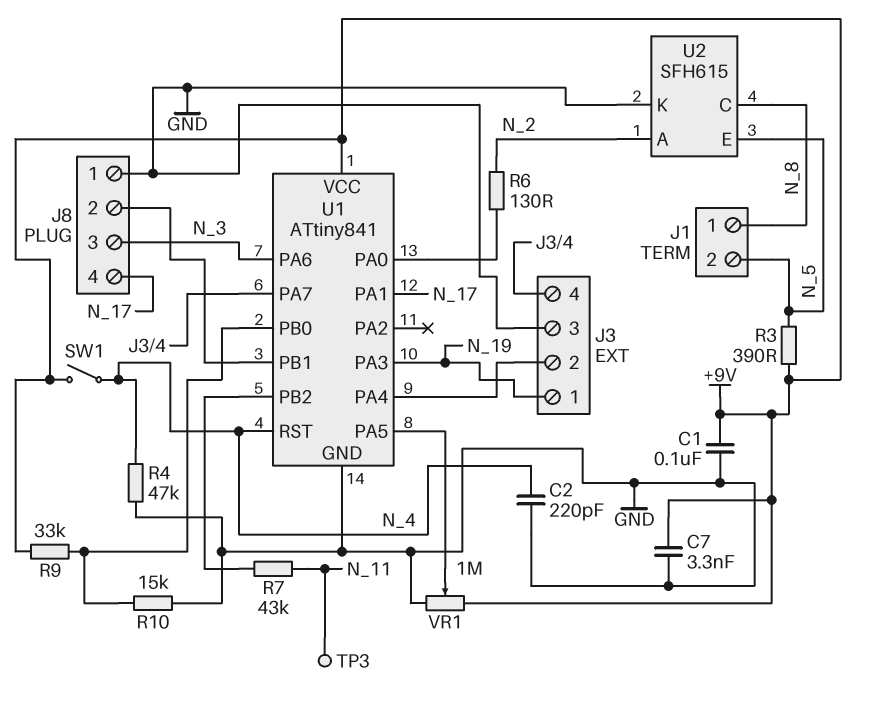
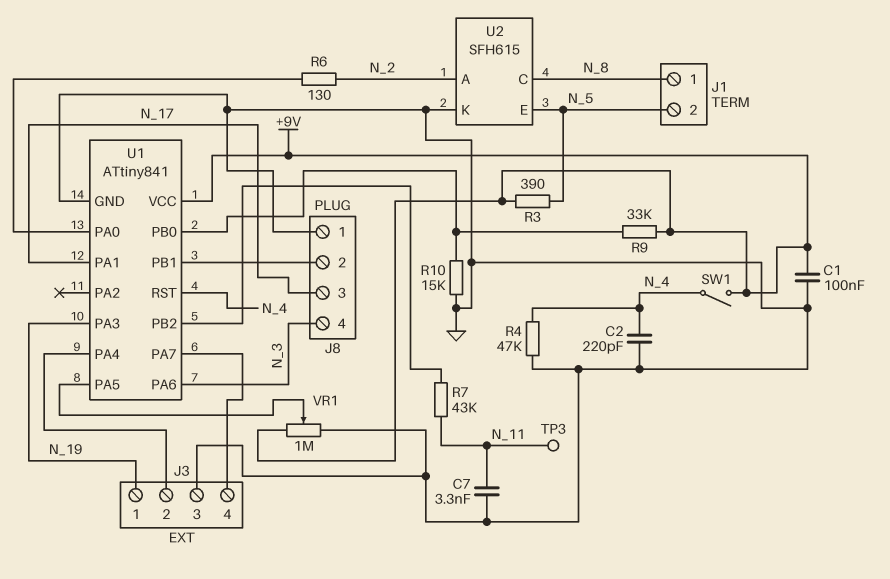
C7: 3.3nF (+9V, GND) -> 3.3nF (GND, N_11)
J8 pin 3: N_3 -> N_17
J8 pin 4: N_17 -> N_3

